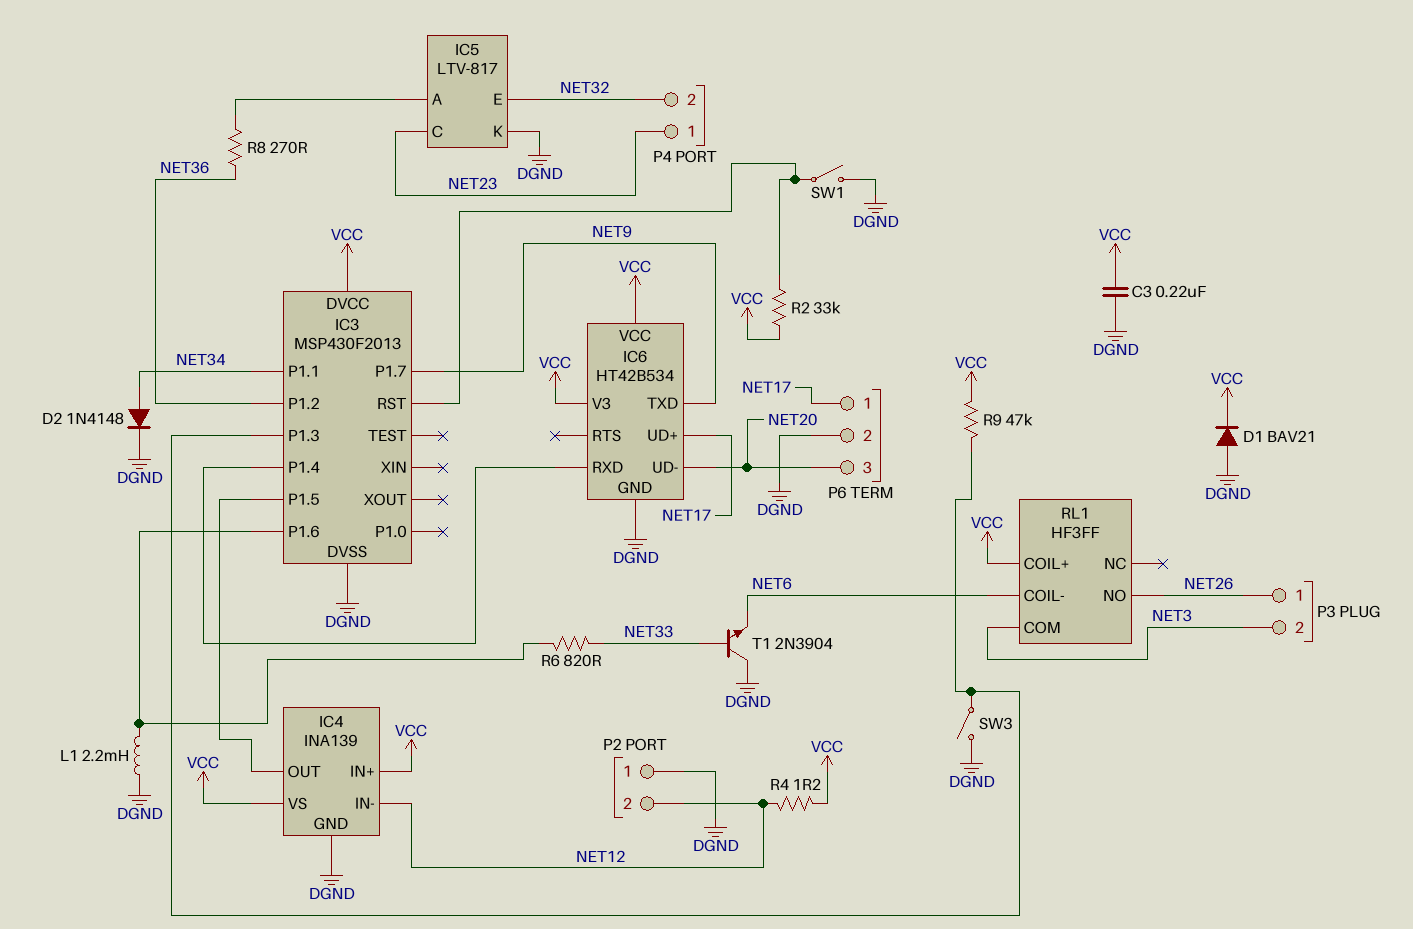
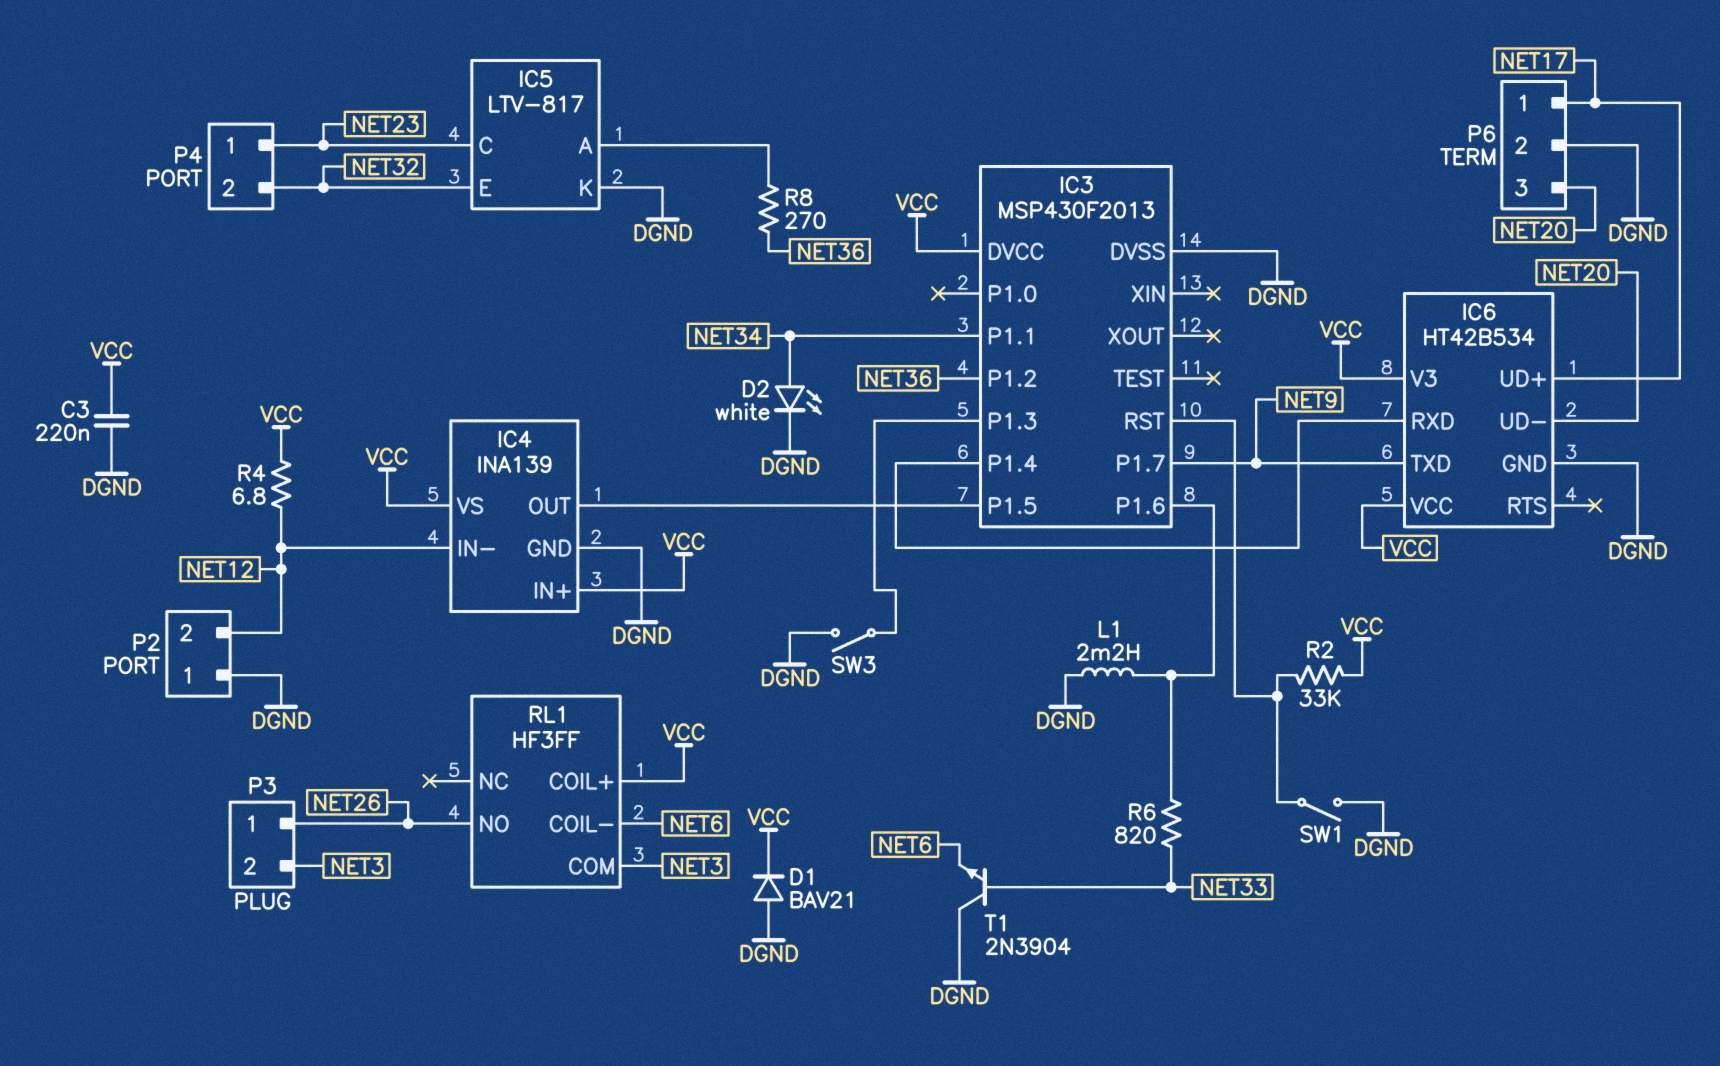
D2: diode 1N4148 (A NET34, K DGND) -> LED white (A NET34, K DGND)
R4: 1.2 (NET12, VCC) -> 6.8 (NET12, VCC)
R9: 47k (IC3/P1.3, VCC) -> none

